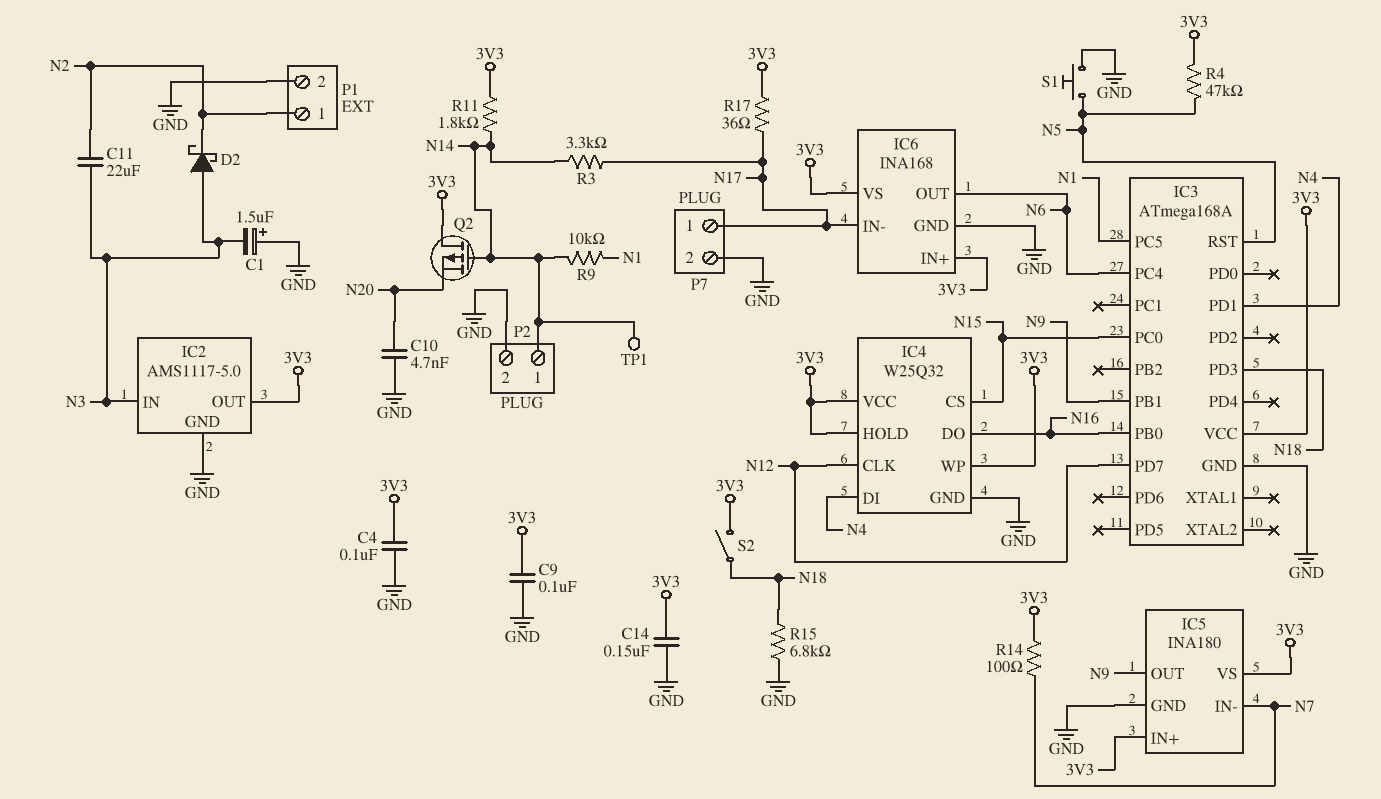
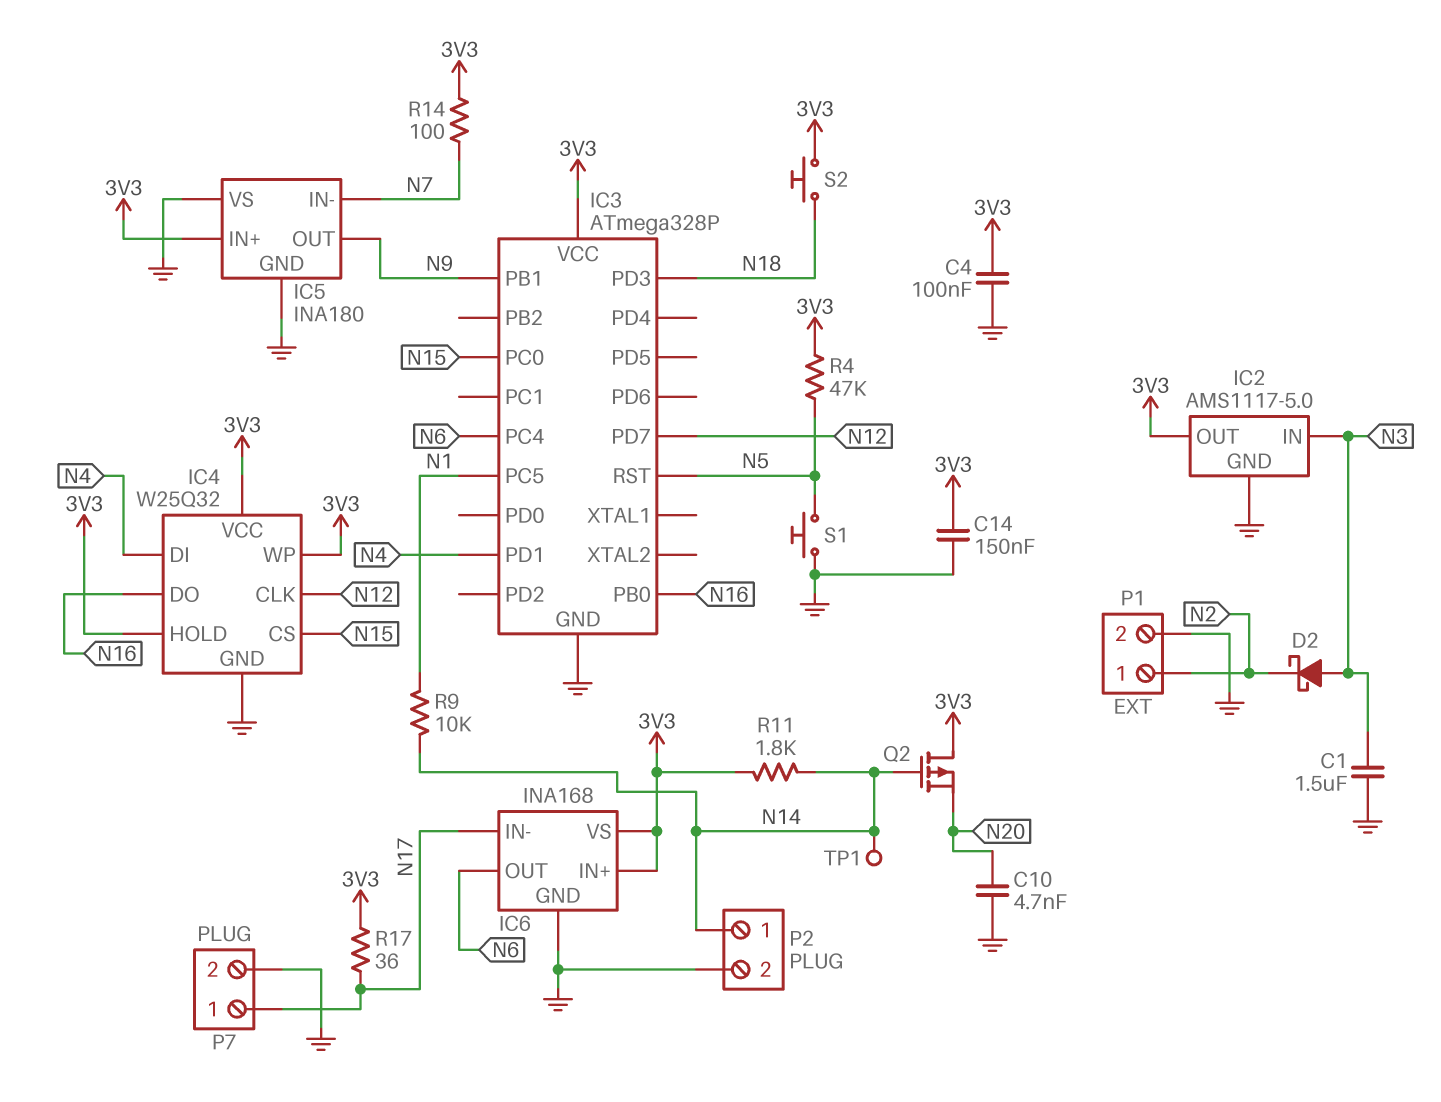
C1: 1.5uF (plus GND, minus N3) -> 1.5uF (GND, N3)
C9: 100nF (3V3, GND) -> none
C11: 22uF (N2, N3) -> none
IC3: ATmega168A -> ATmega328P
IC5 pin VS: 3V3 -> GND
R3: 3.3k (N14, N17) -> none
R15: 6.8k (GND, N18) -> none
S2: switch (3V3, N18) -> button (3V3, N18)

